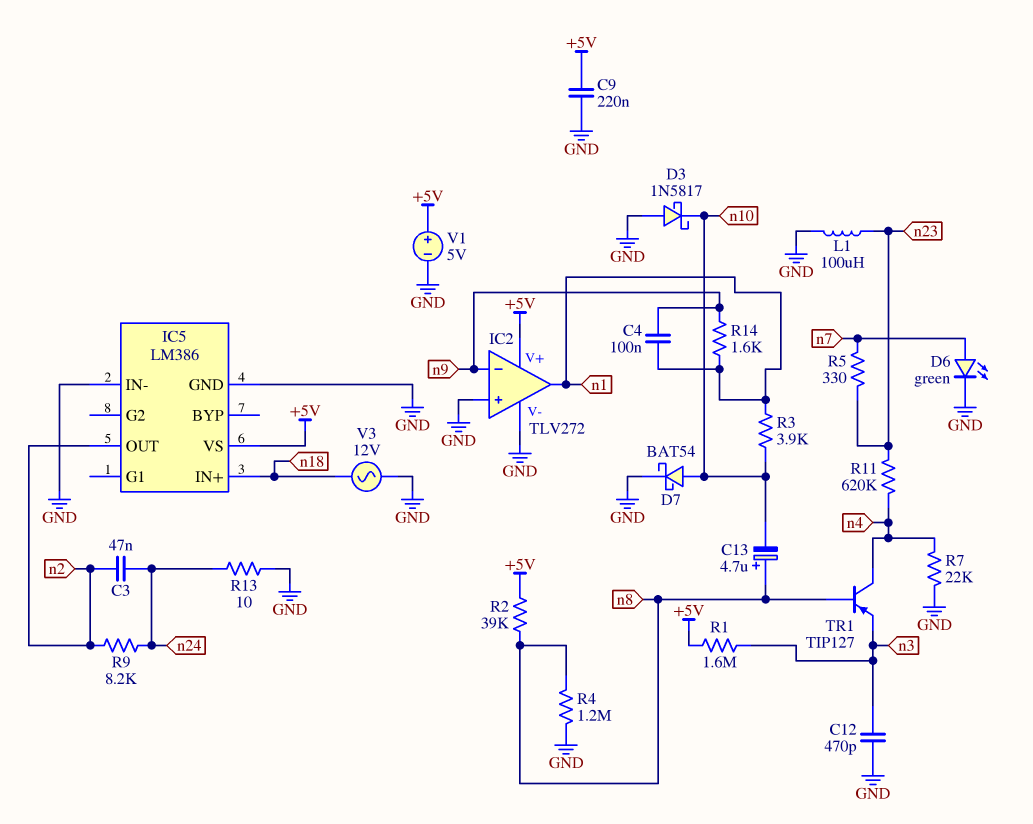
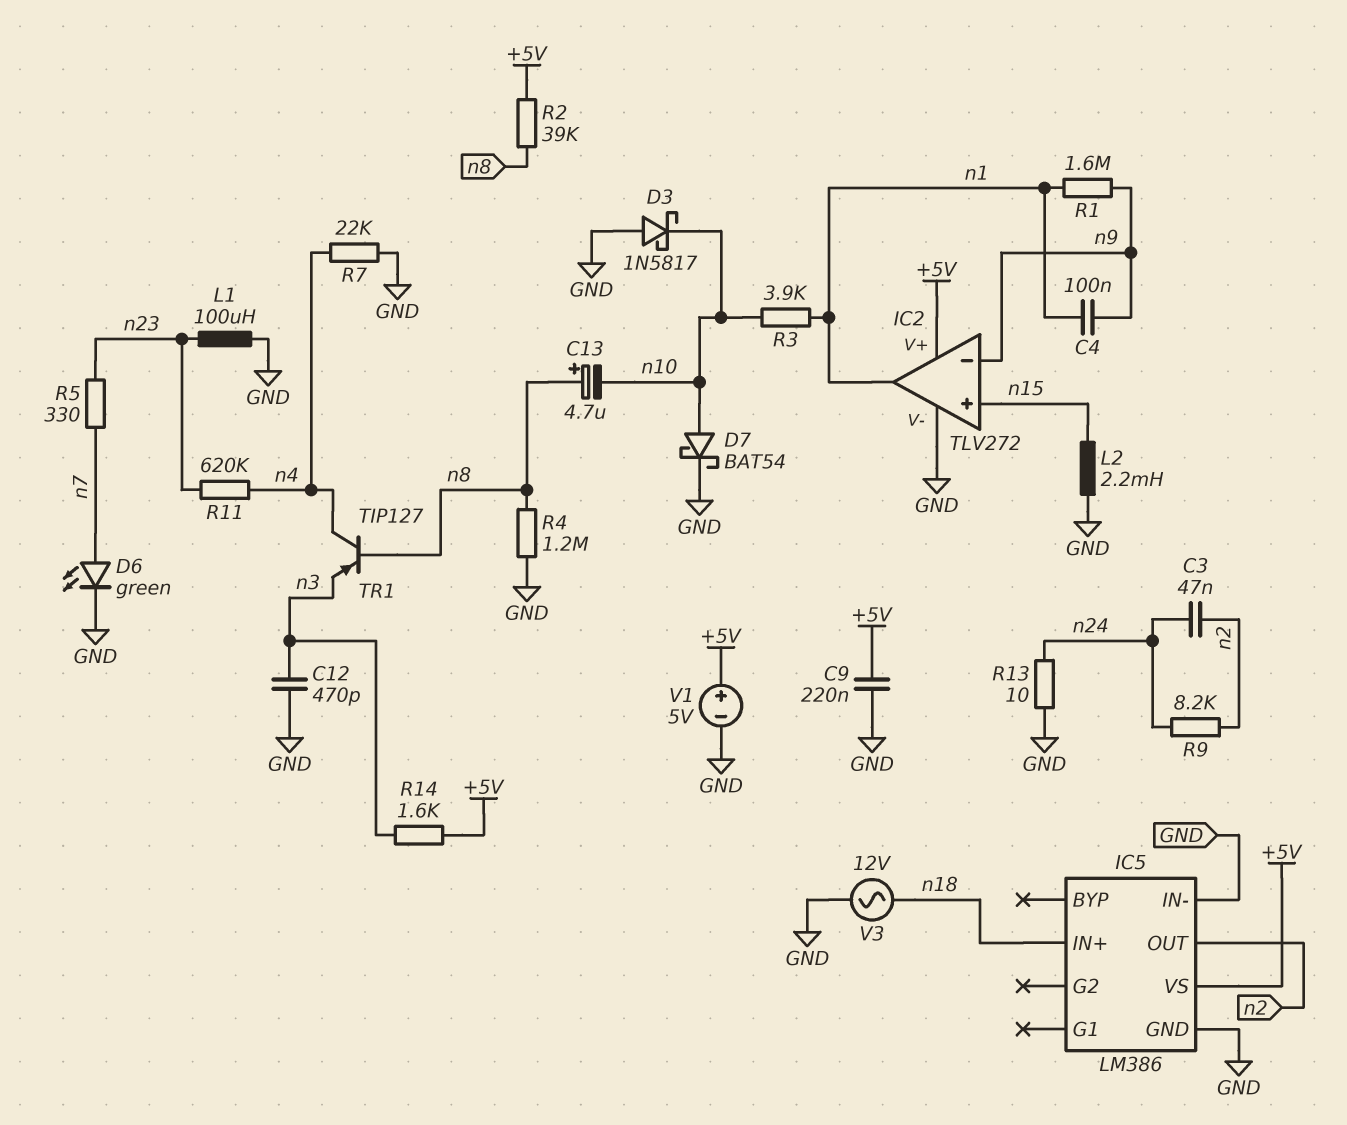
IC2 pin in+: GND -> n15
L2: none -> 2.2mH (GND, n15)
R1: 1.6M (+5V, n3) -> 1.6M (n1, n9)
R14: 1.6k (n1, n9) -> 1.6k (+5V, n3)

